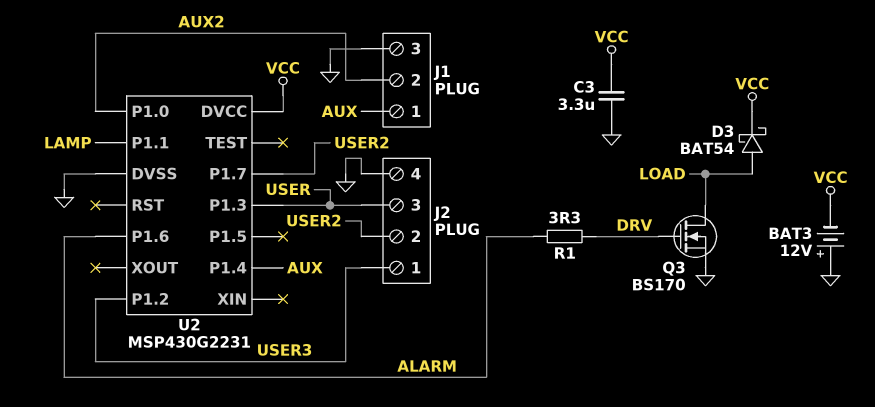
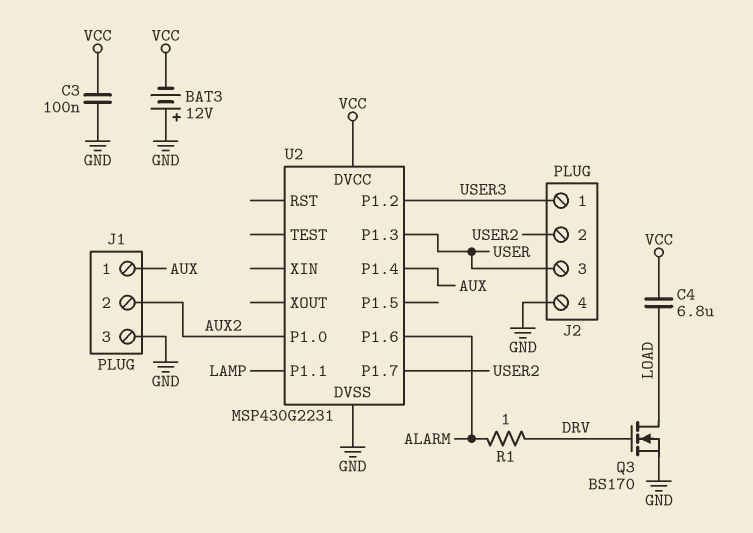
C3: 3.3uF (GND, VCC) -> 100nF (GND, VCC)
C4: none -> 6.8uF (LOAD, VCC)
D3: schottky BAT54 (A LOAD, K VCC) -> none
R1: 3.3 (ALARM, DRV) -> 1 (ALARM, DRV)

